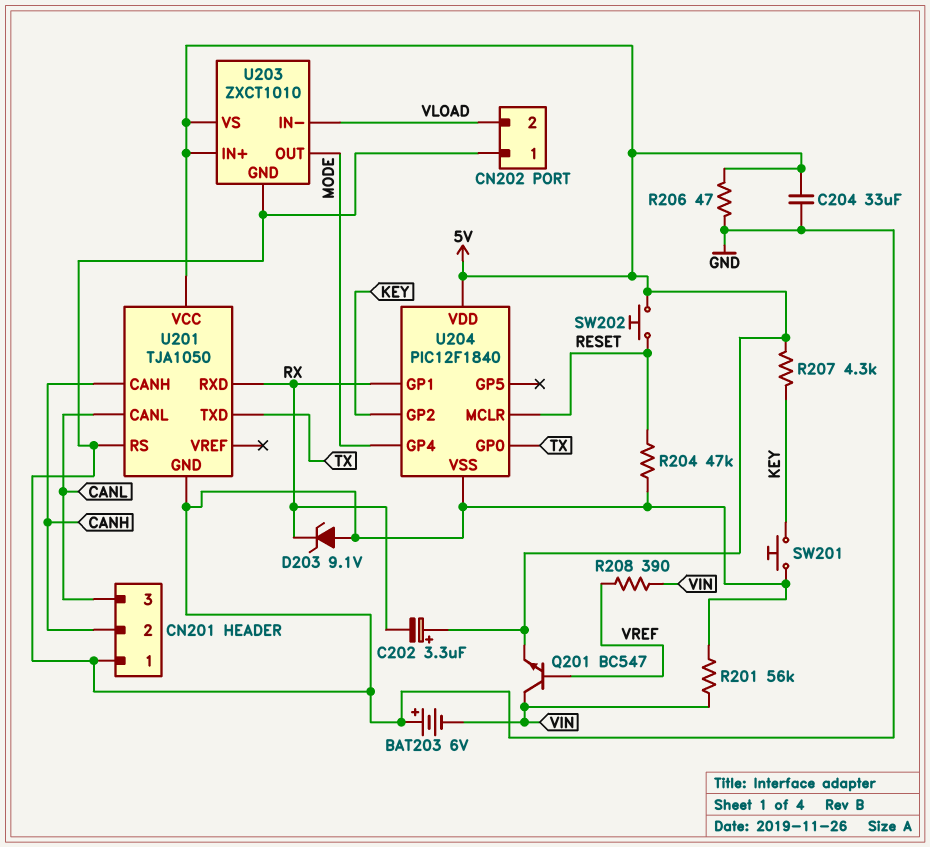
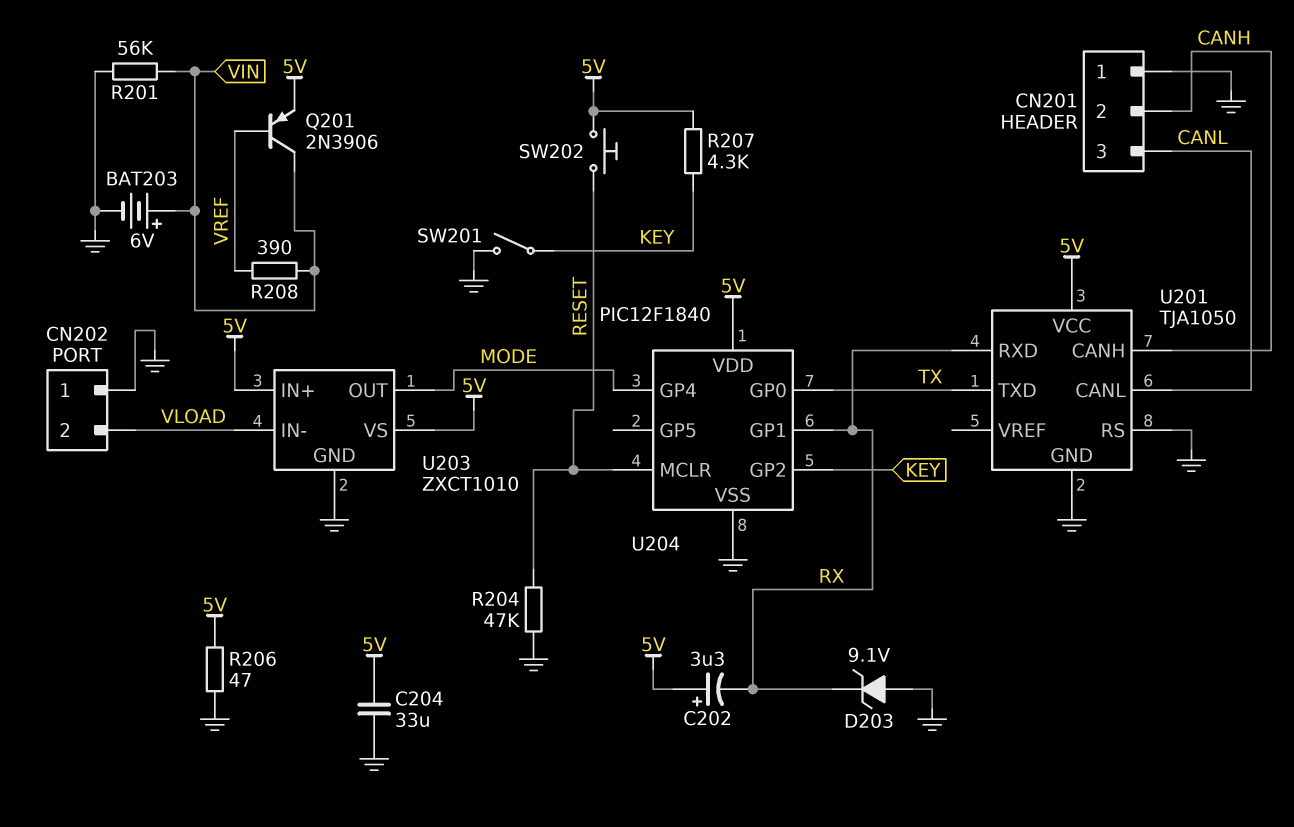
BAT203: 6V (plus GND, minus VIN) -> 6V (plus VIN, minus GND)
Q201: NPN BC547 (B VREF, C VIN, E 5V) -> PNP 2N3906 (B VREF, C VIN, E 5V)
SW201: button (GND, KEY) -> switch (GND, KEY)

